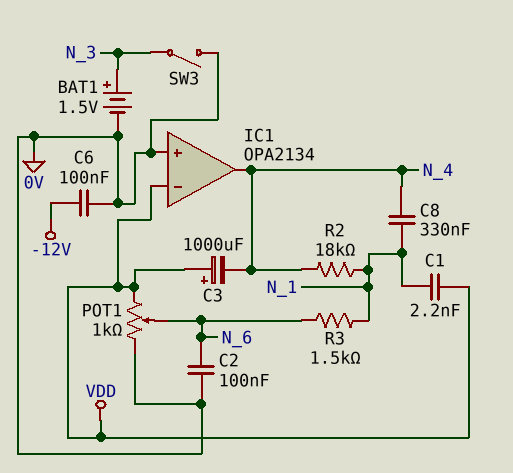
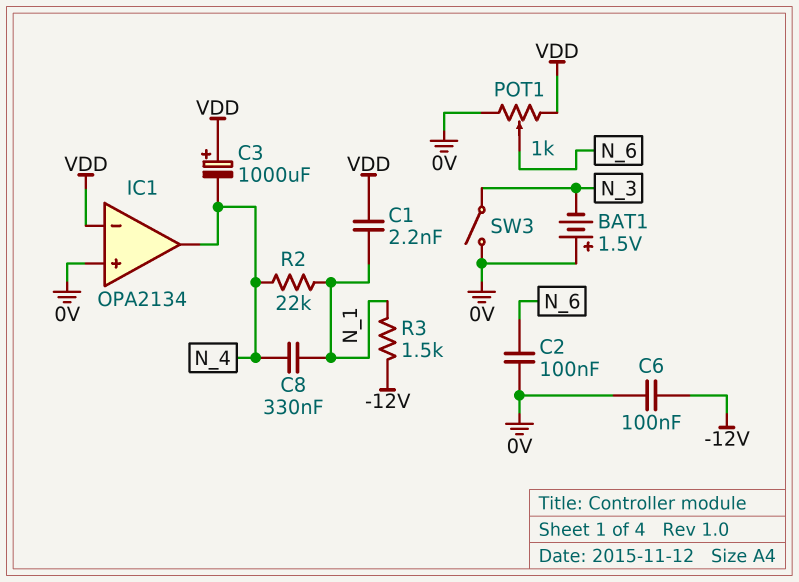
BAT1: 1.5V (plus N_3, minus 0V) -> 1.5V (plus 0V, minus N_3)
R2: 18k (N_1, N_4) -> 22k (N_1, N_4)
R3: 1.5k (N_1, N_6) -> 1.5k (-12V, N_1)

